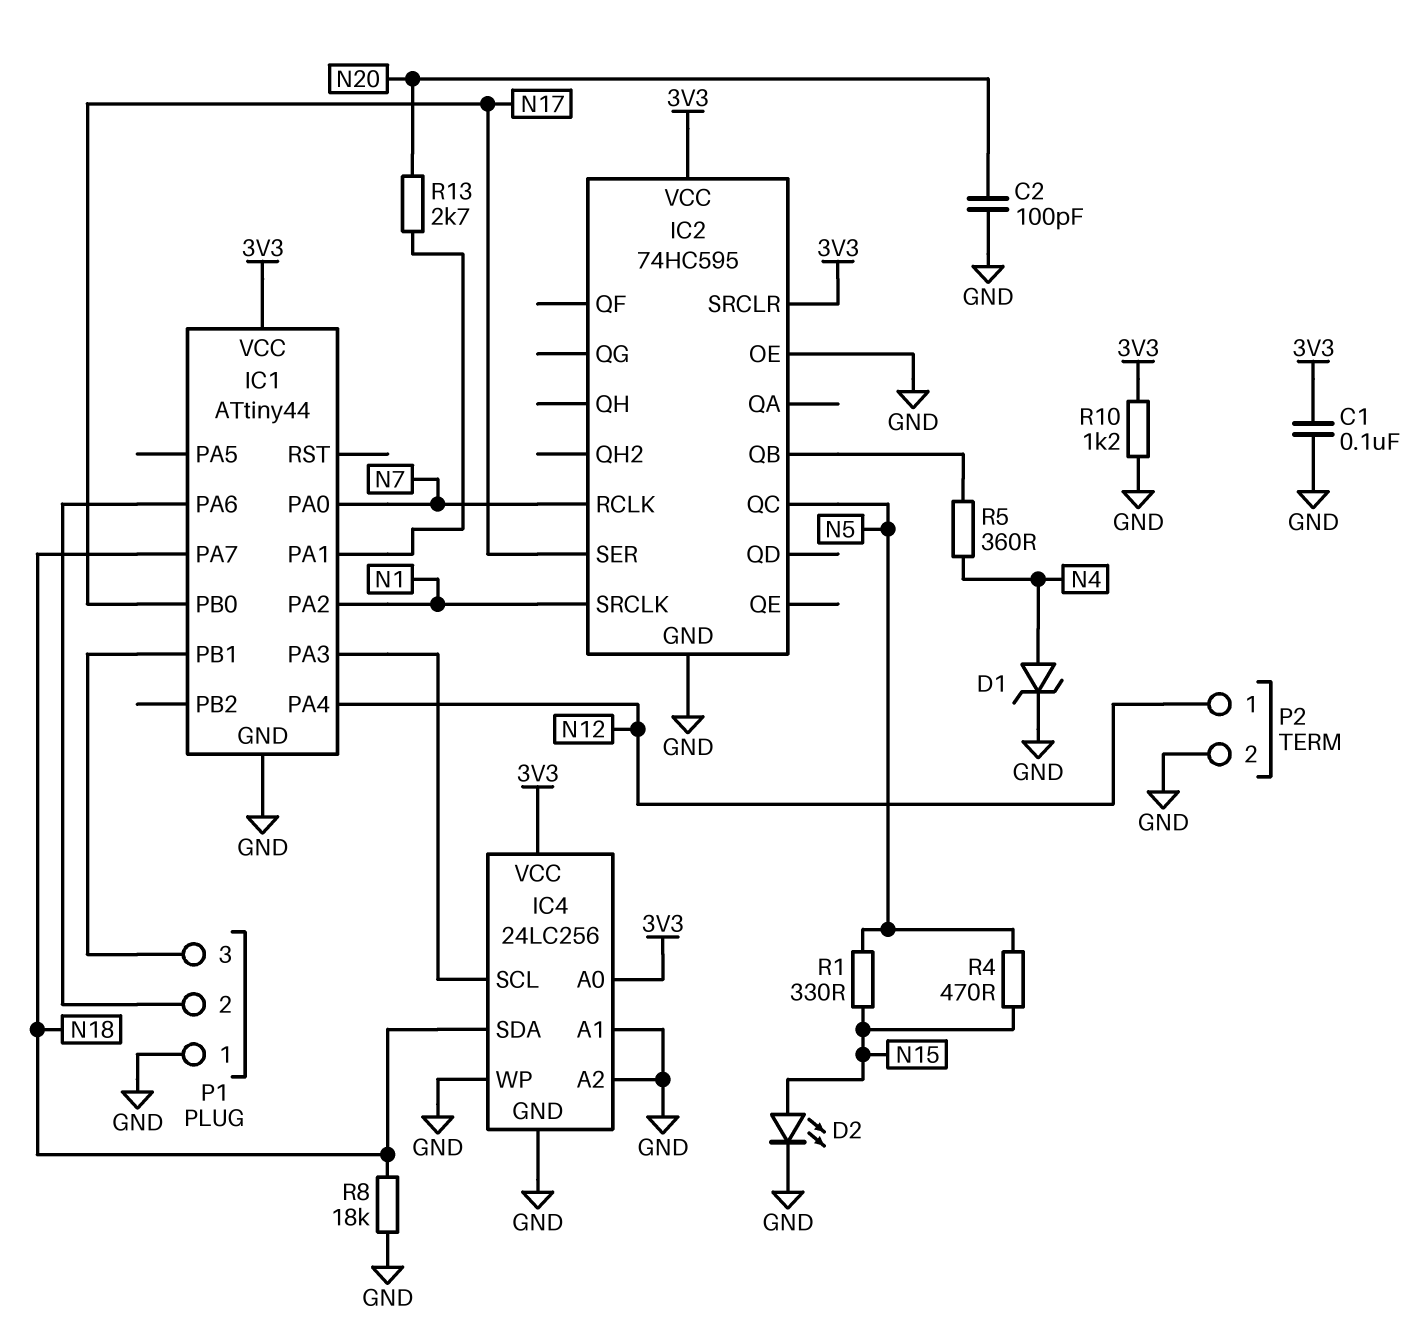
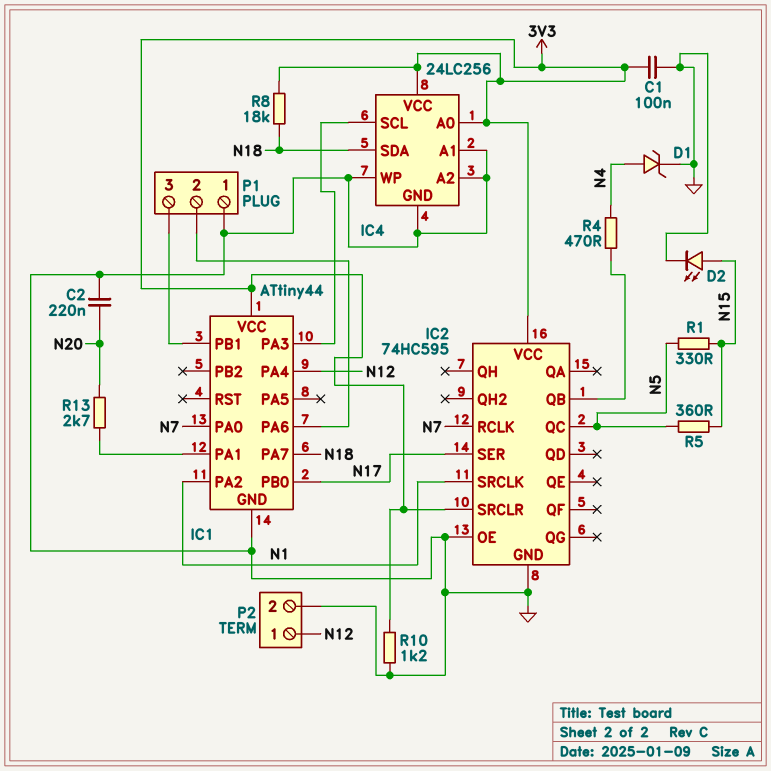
C2: 100pF (GND, N20) -> 220nF (GND, N20)
R4: 470 (N5, N15) -> 470 (IC2/QB, N4)
R5: 360 (IC2/QB, N4) -> 360 (N5, N15)
R8: 18k (GND, N18) -> 18k (3V3, N18)

